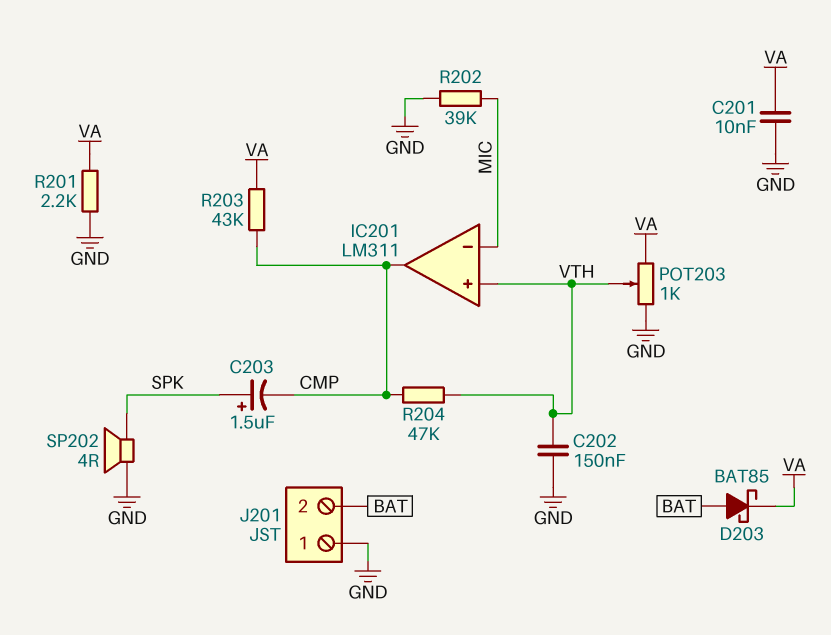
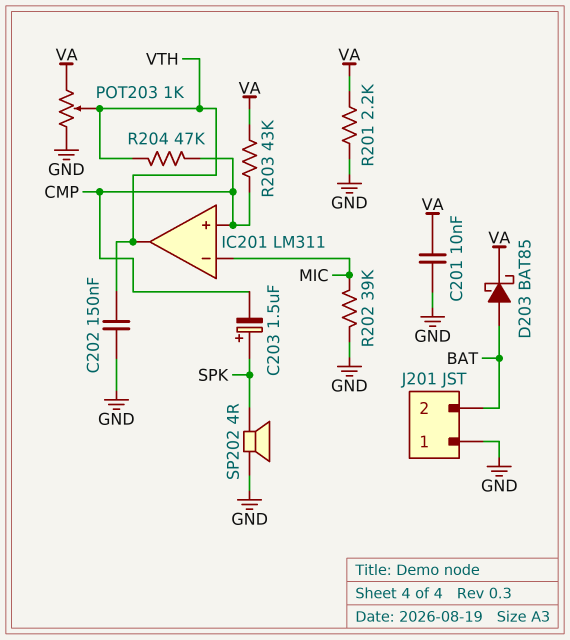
IC201 pin in+: VTH -> CMP
IC201 pin out: CMP -> VTH

